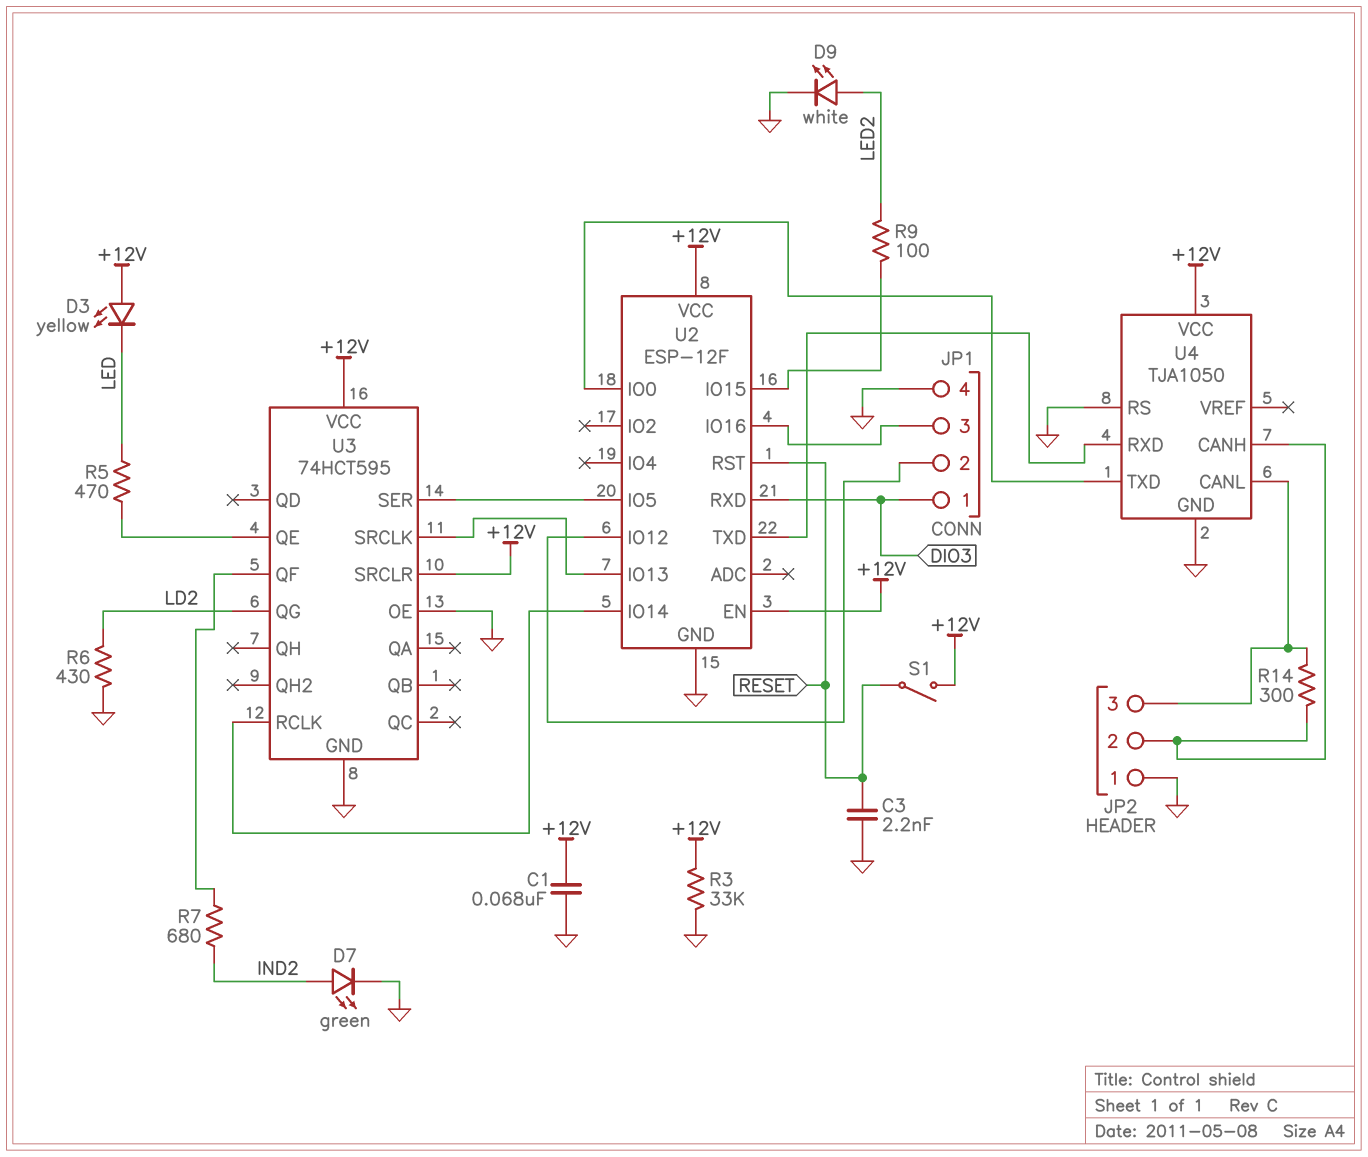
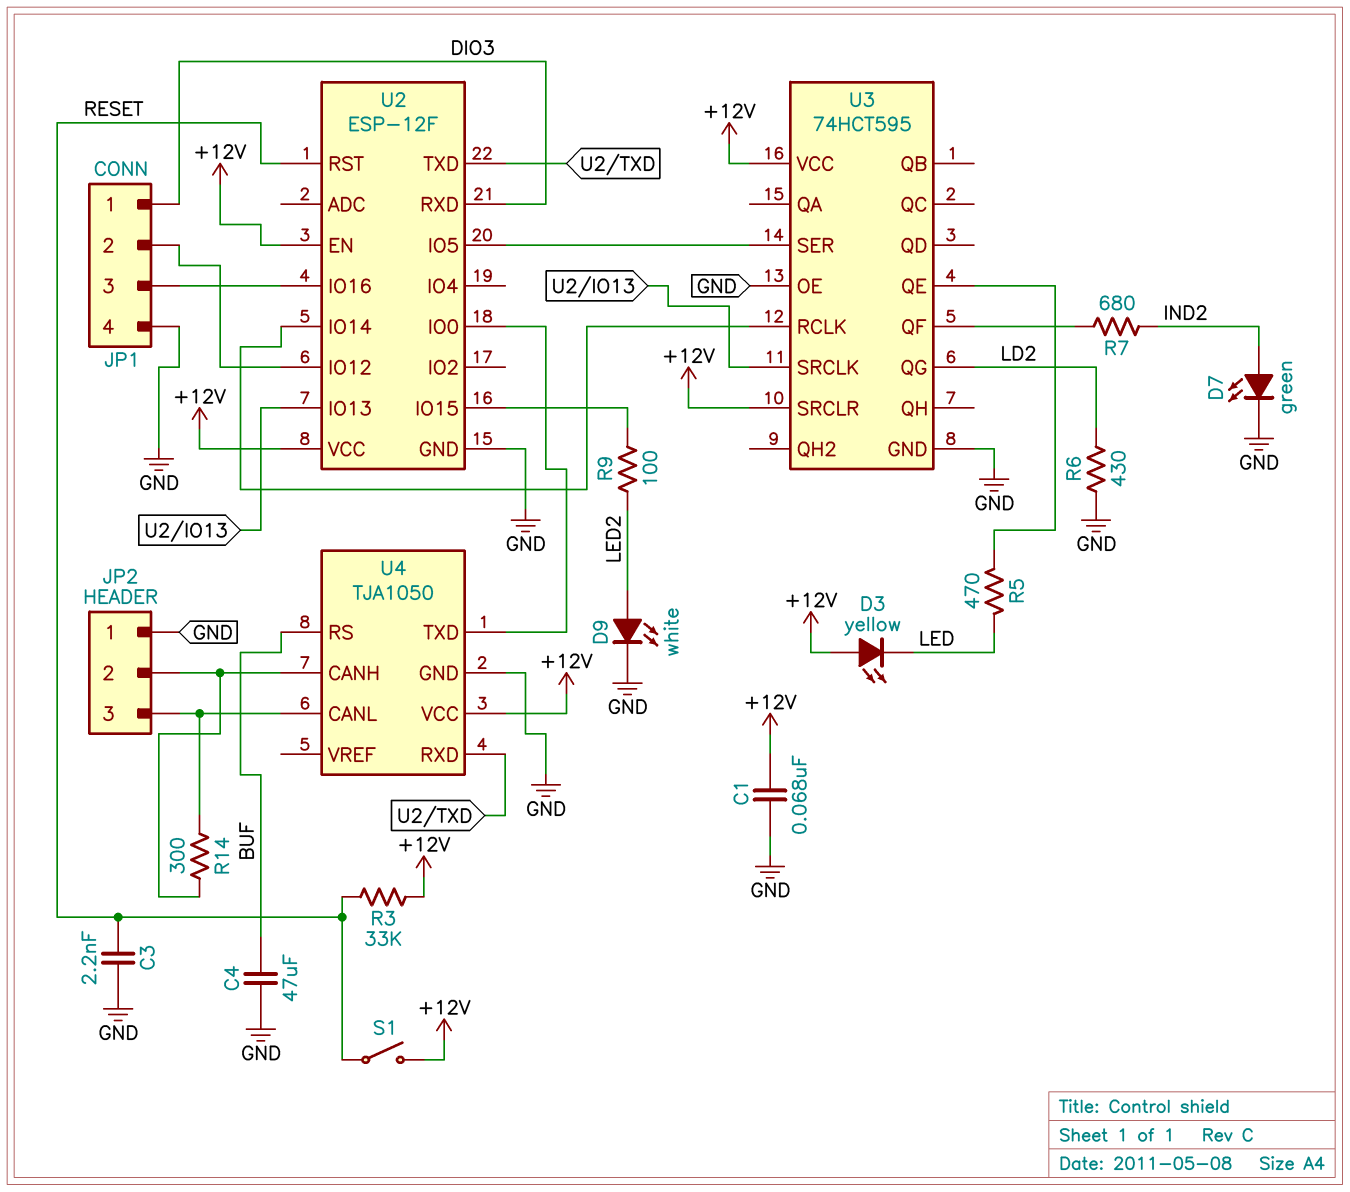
C4: none -> 47uF (BUF, GND)
R3: 33k (+12V, GND) -> 33k (+12V, RESET)
U4 pin RS: GND -> BUF

